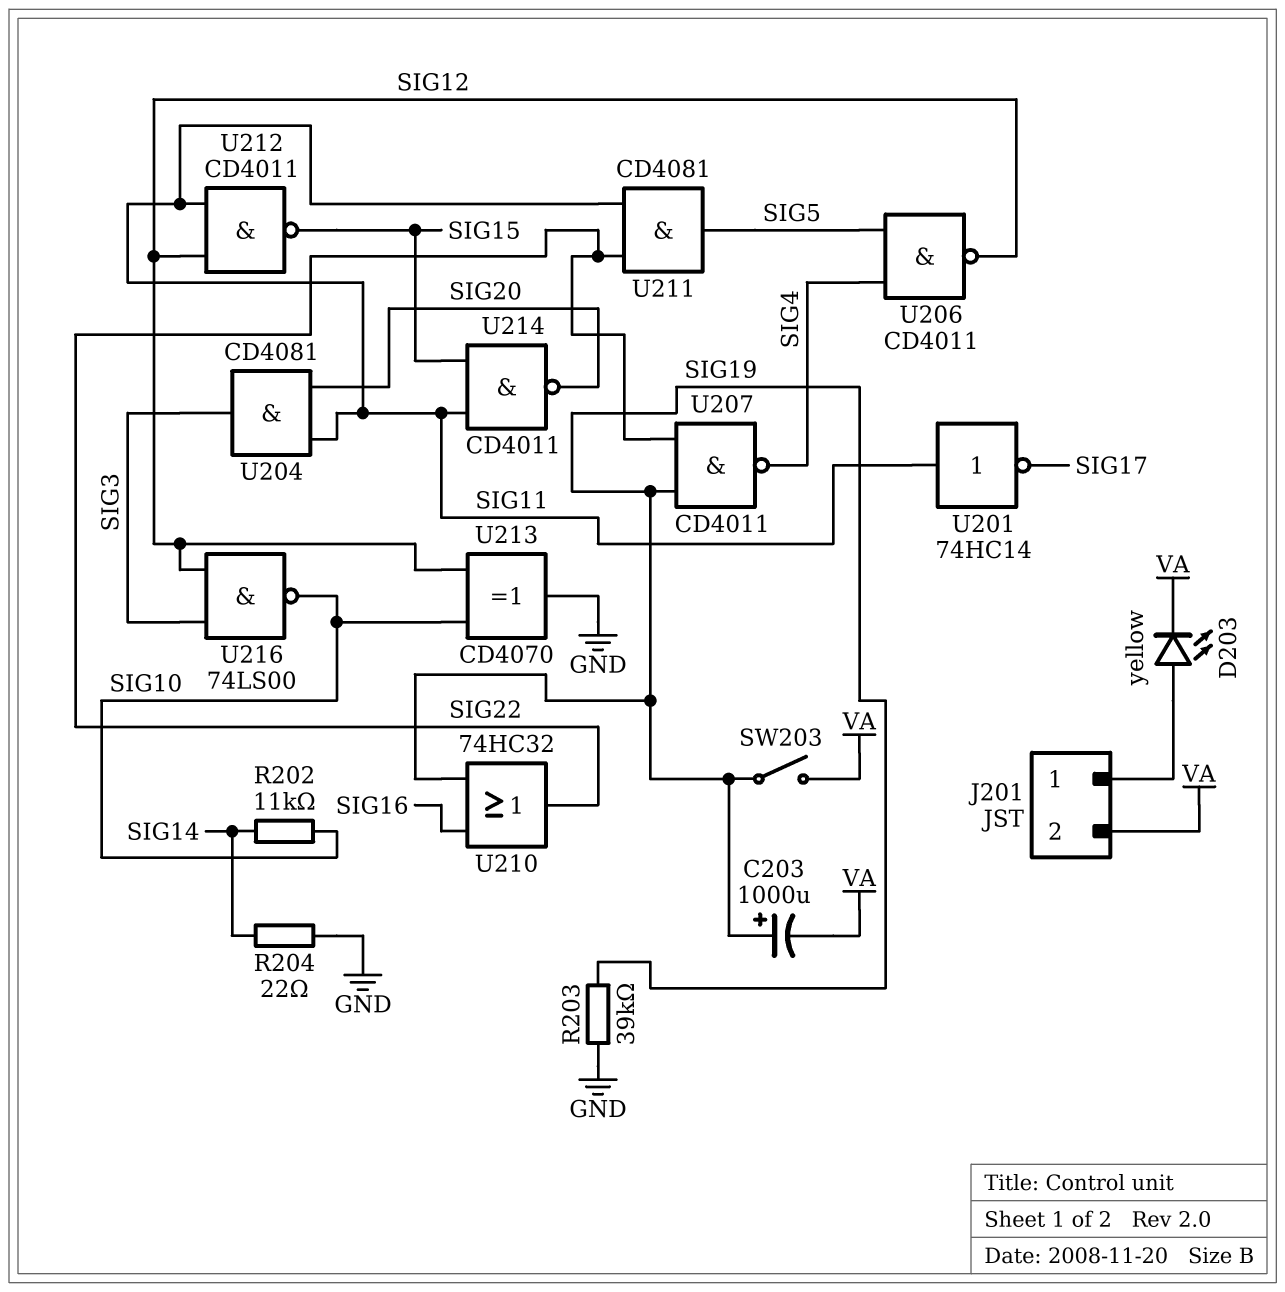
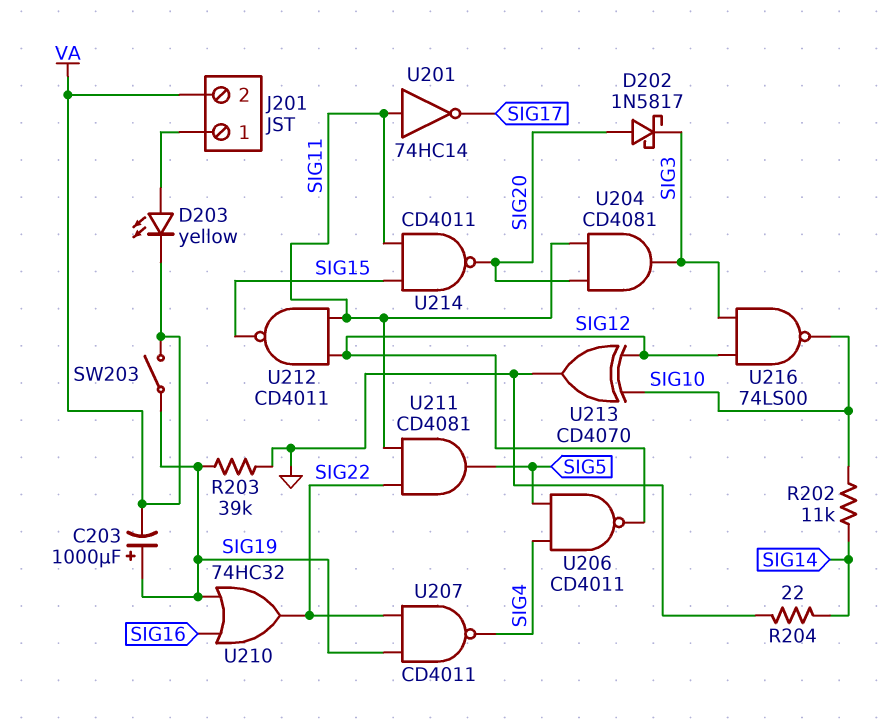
D202: none -> schottky 1N5817 (A SIG20, K SIG3)

